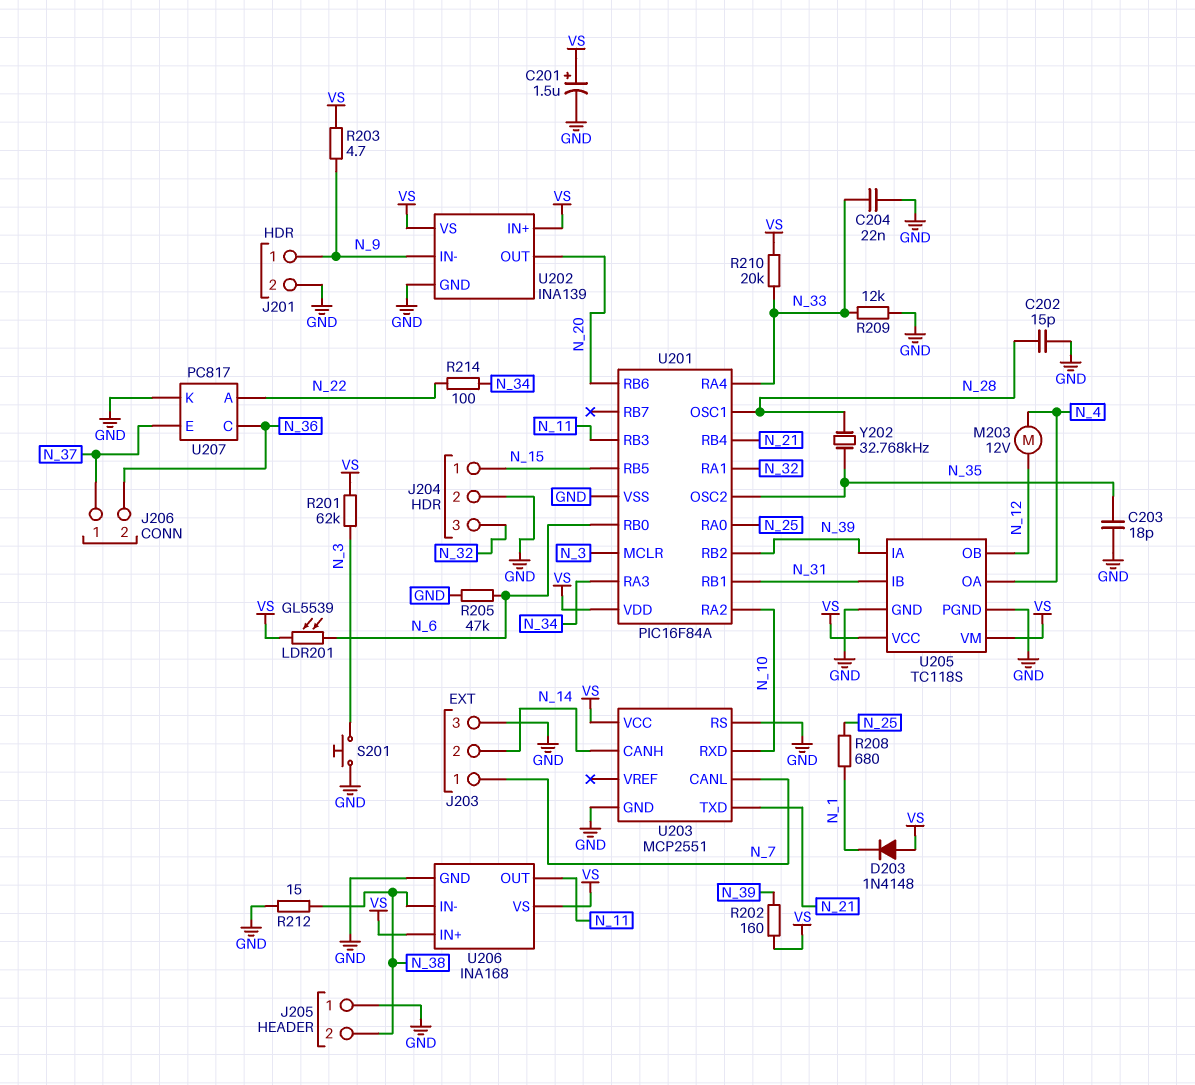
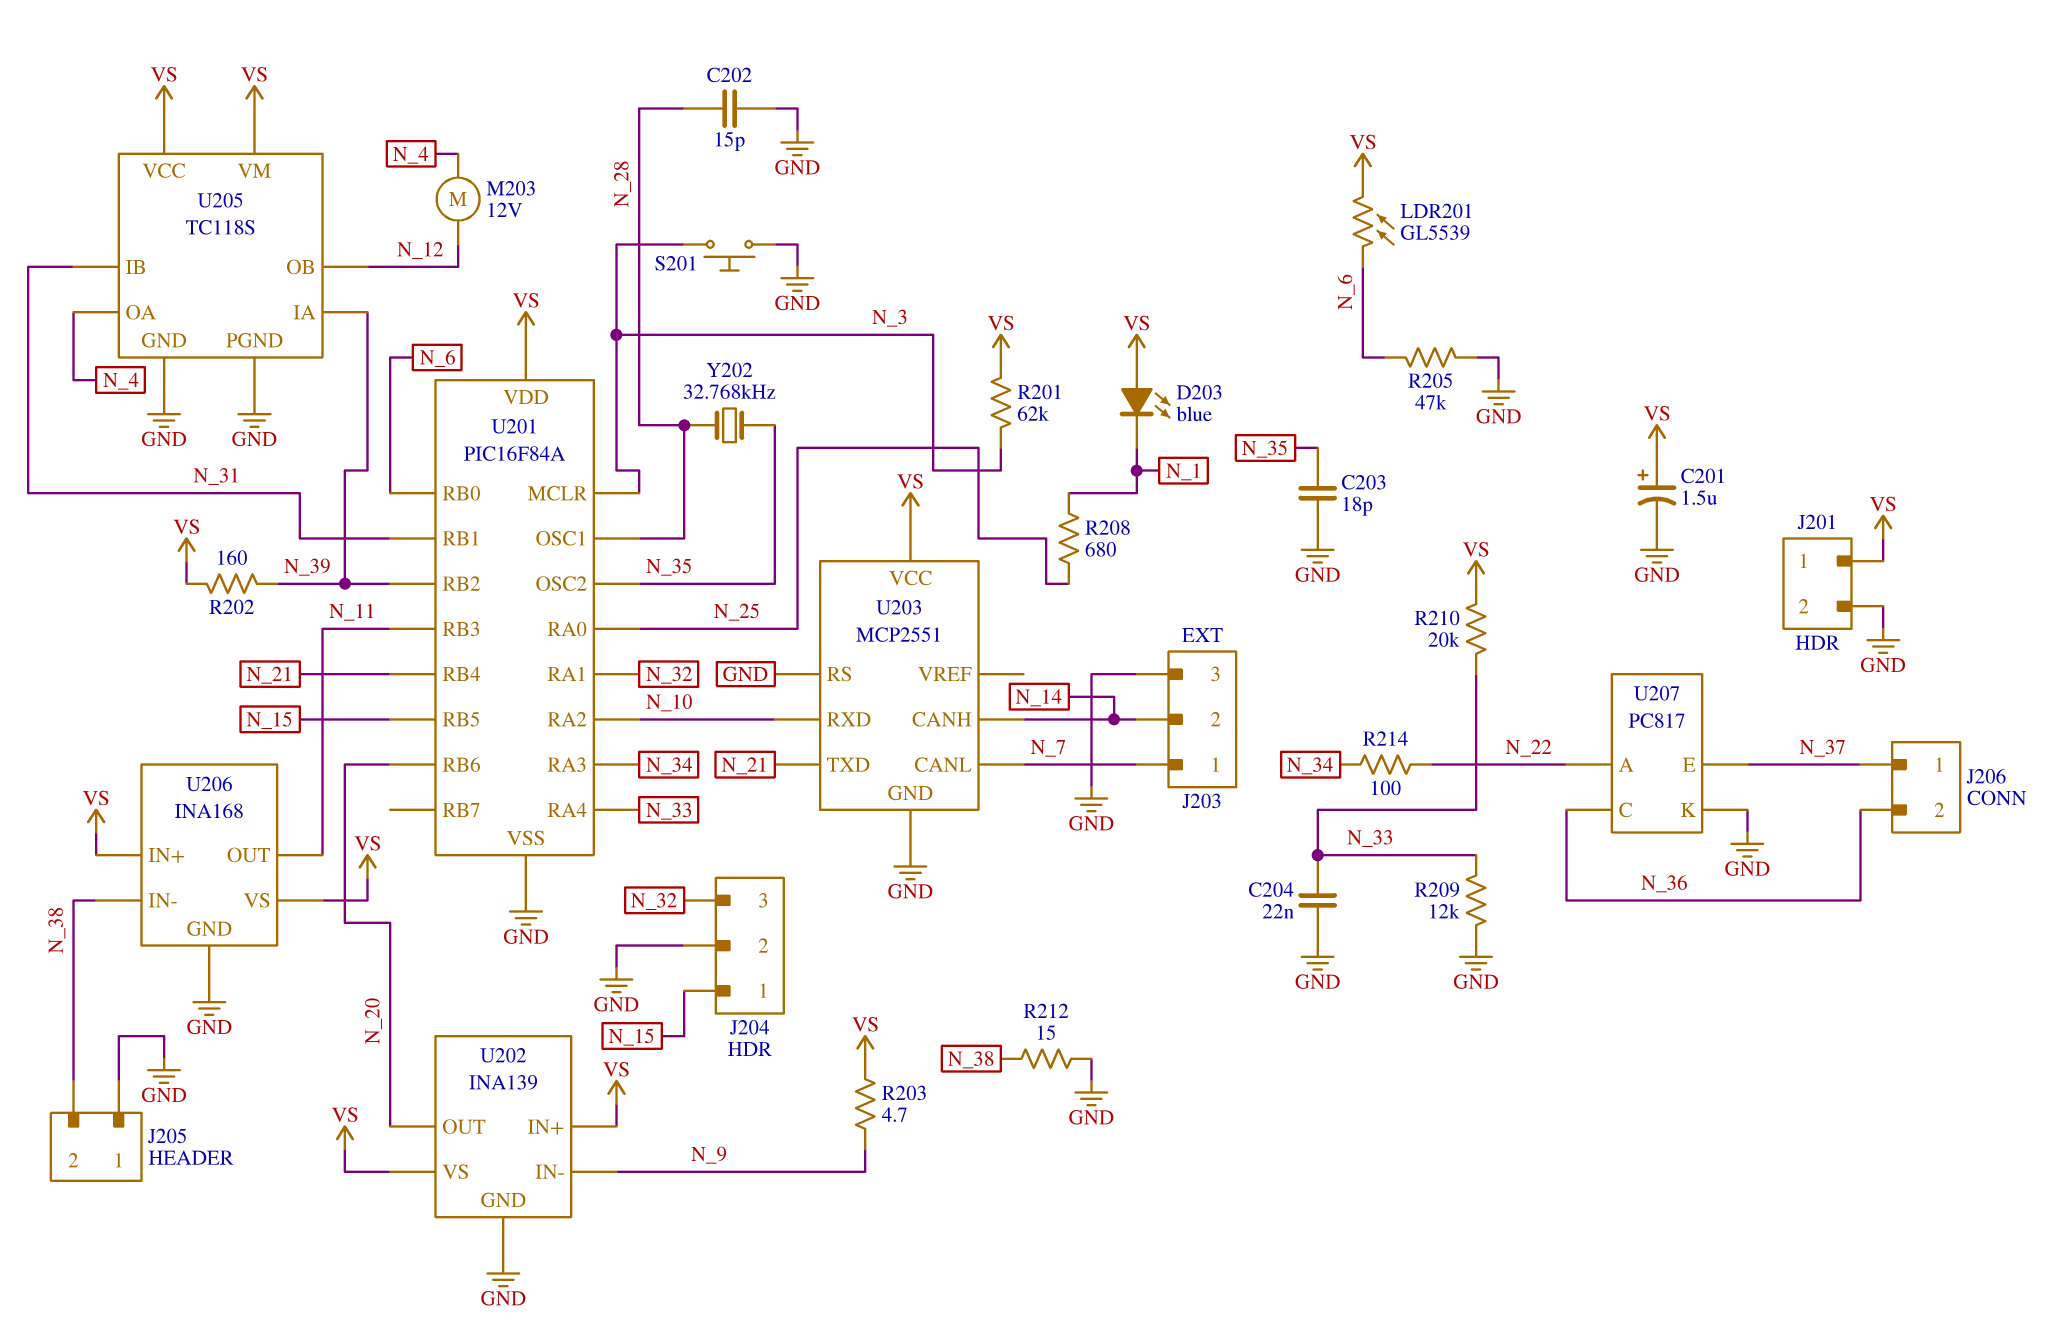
D203: diode 1N4148 (A VS, K N_1) -> LED blue (A VS, K N_1)
J201 pin 1: N_9 -> VS

